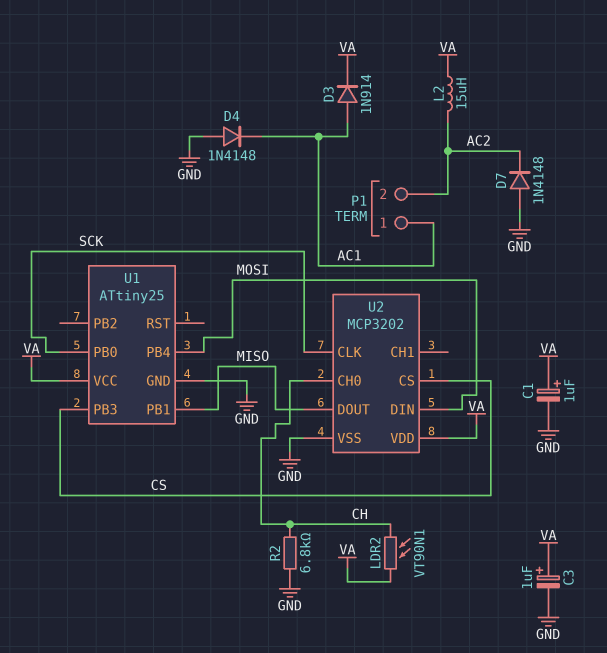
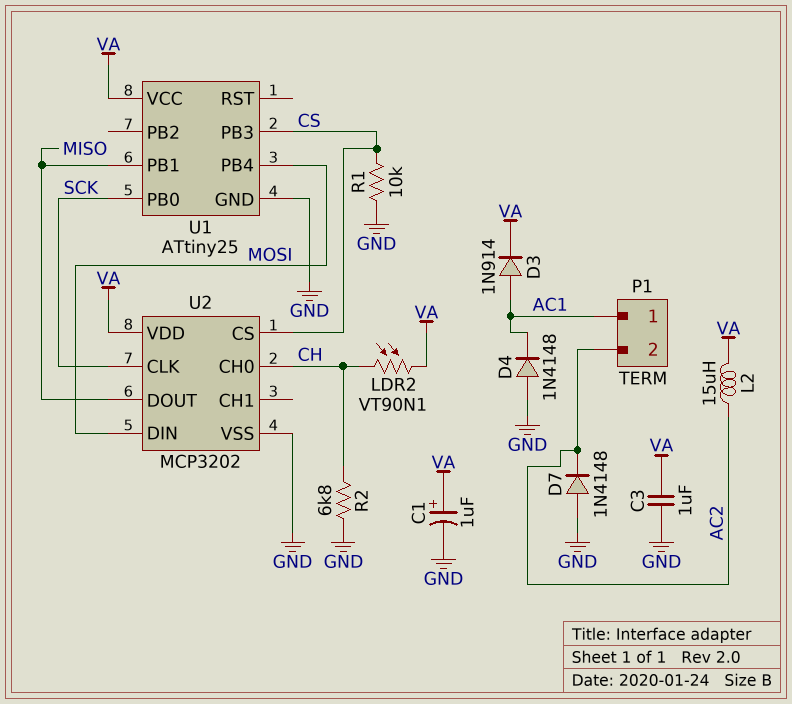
C3: 1uF (plus VA, minus GND) -> 1uF (GND, VA)
R1: none -> 10k (CS, GND)

